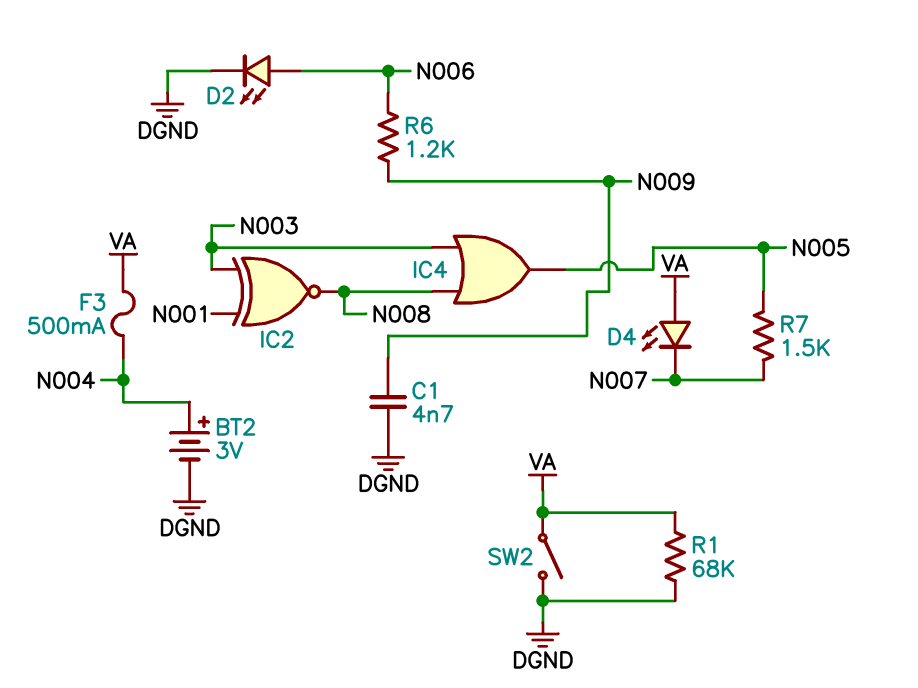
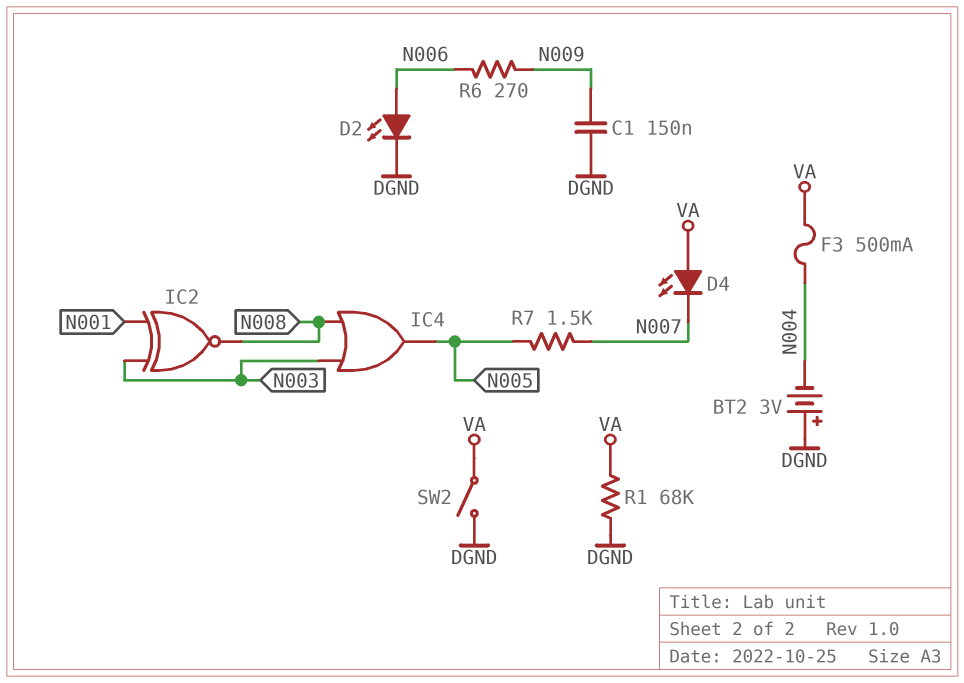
BT2: 3V (plus N004, minus DGND) -> 3V (plus DGND, minus N004)
C1: 4.7nF (DGND, N009) -> 150nF (DGND, N009)
R6: 1.2k (N006, N009) -> 270 (N006, N009)

